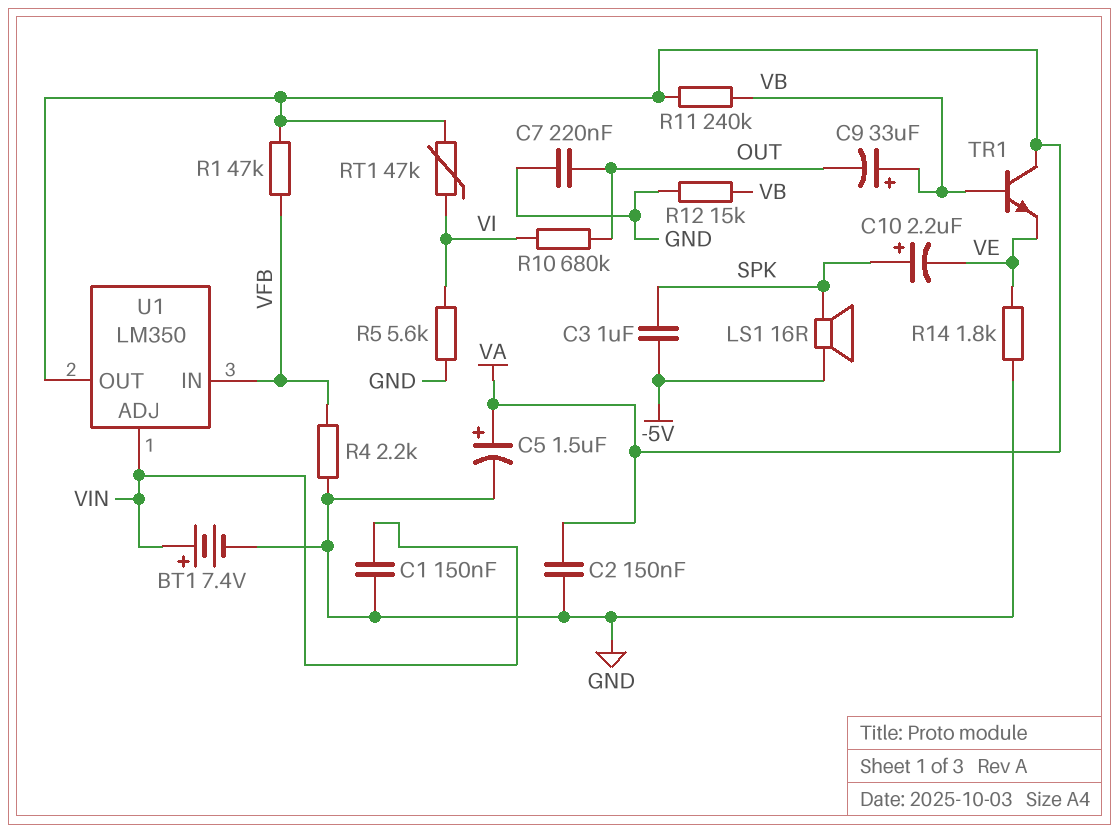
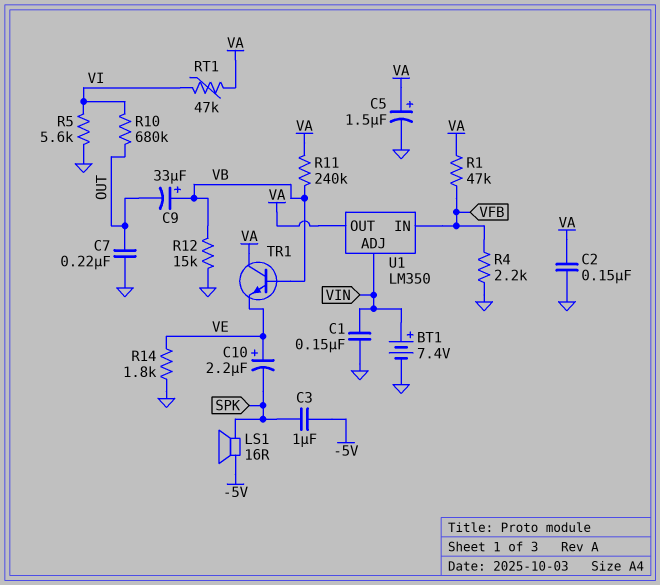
C10: 2.2uF (plus SPK, minus VE) -> 2.2uF (plus VE, minus SPK)

